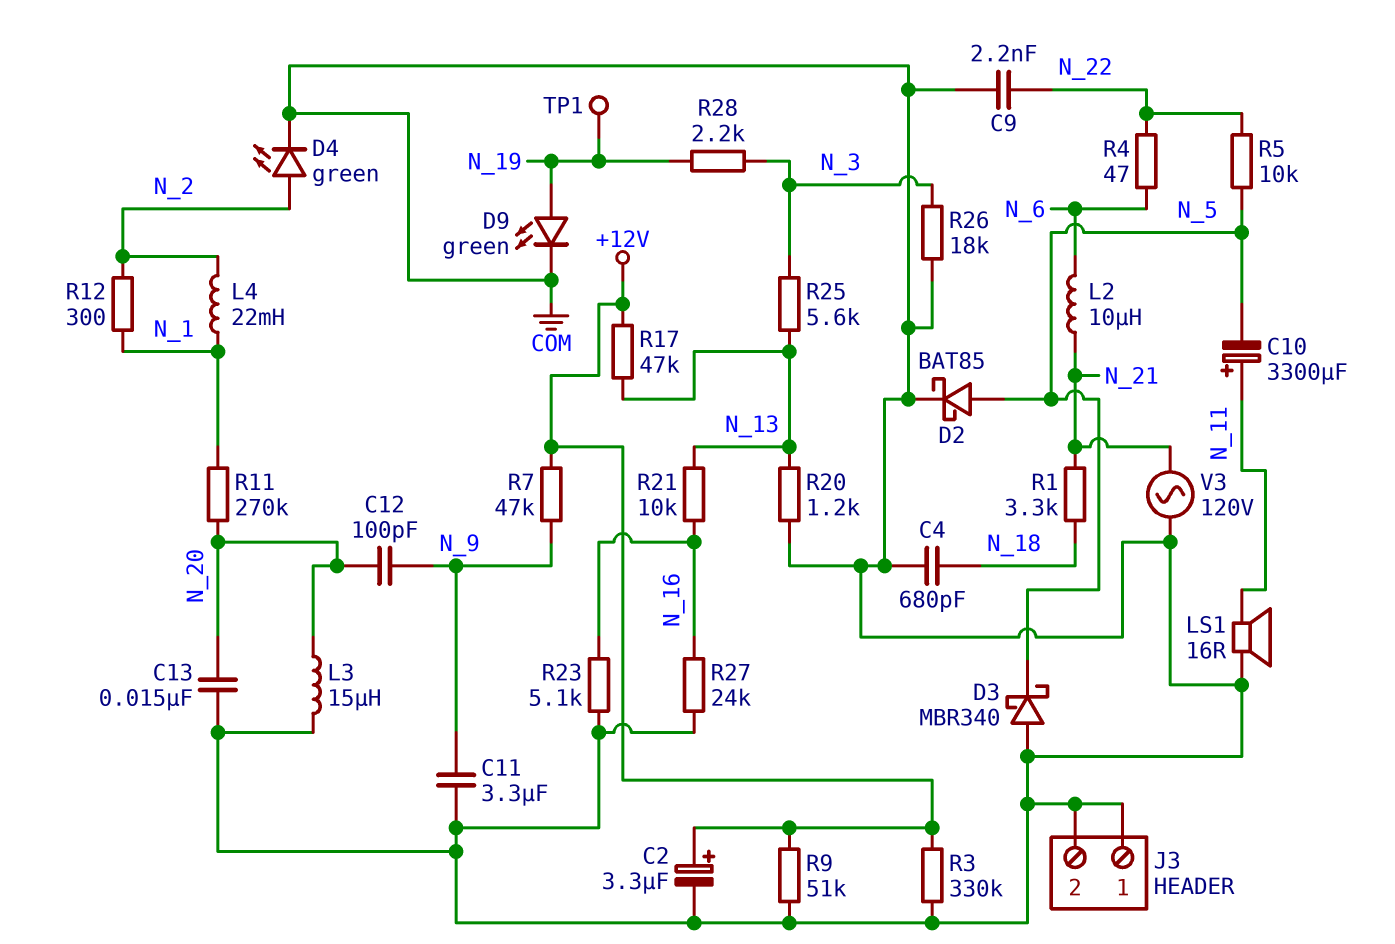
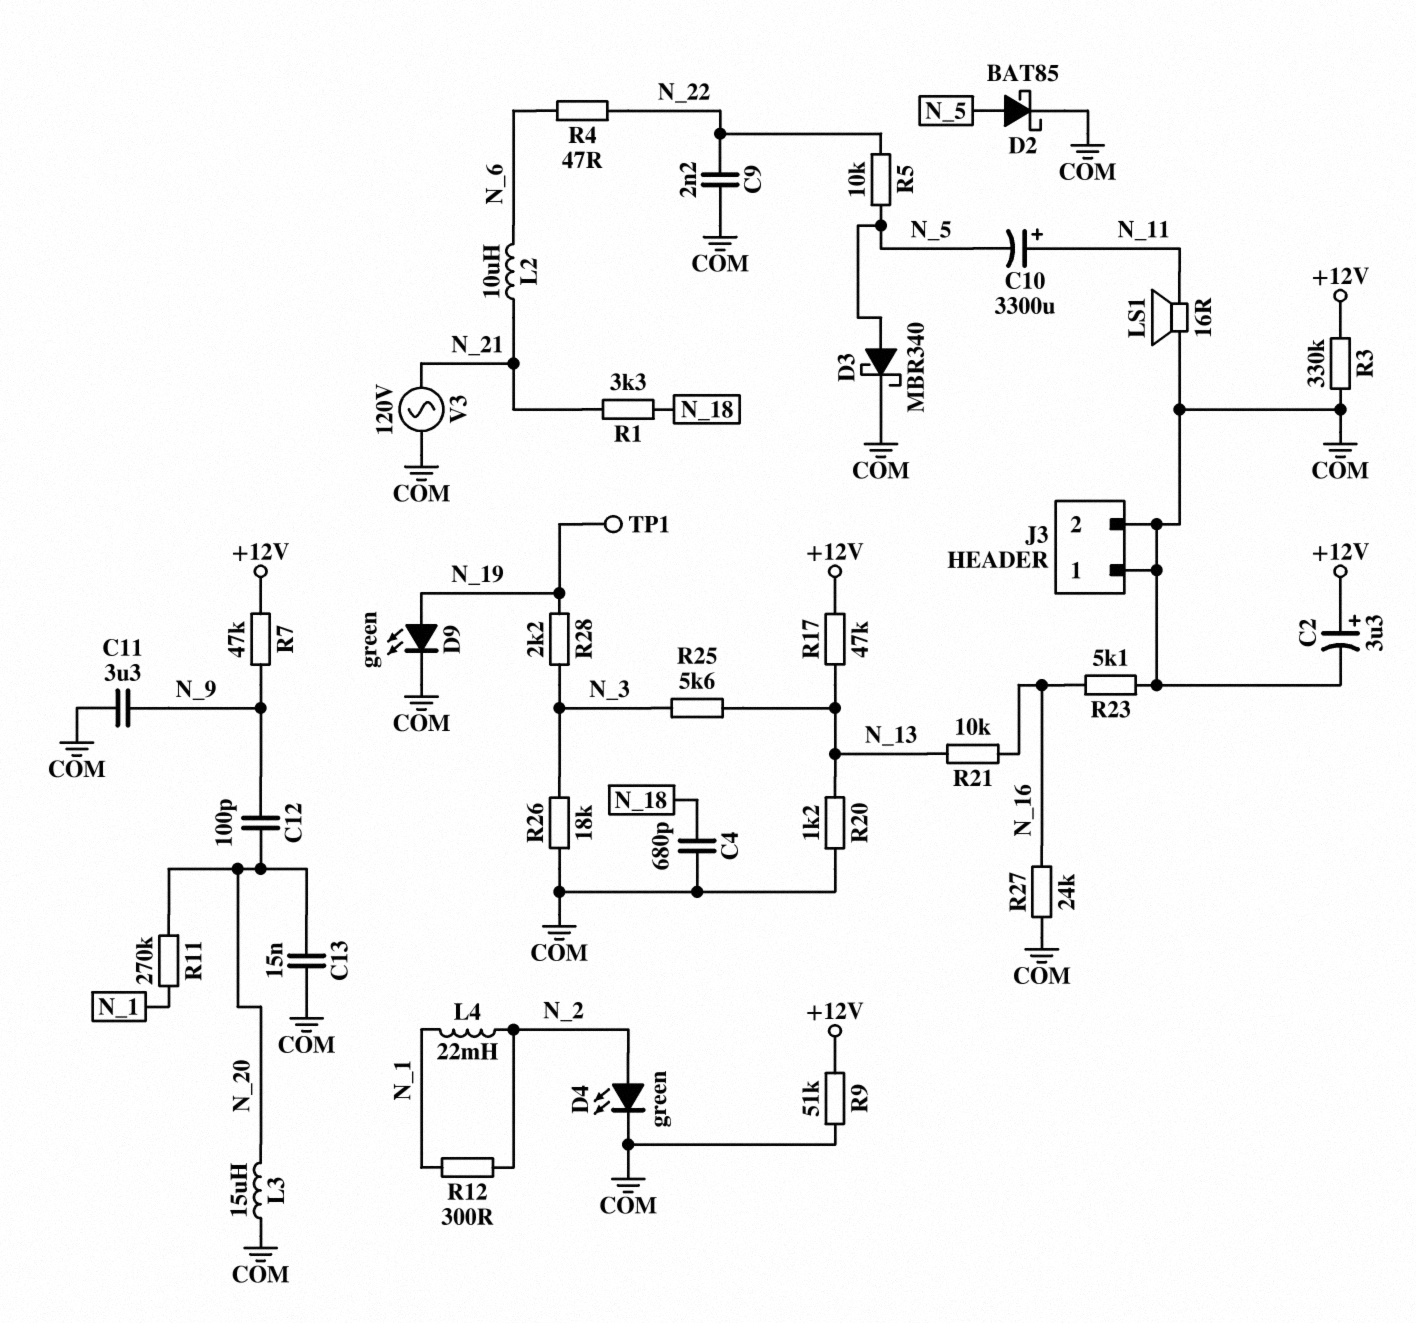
D3: schottky MBR340 (A COM, K N_5) -> schottky MBR340 (A N_5, K COM)

